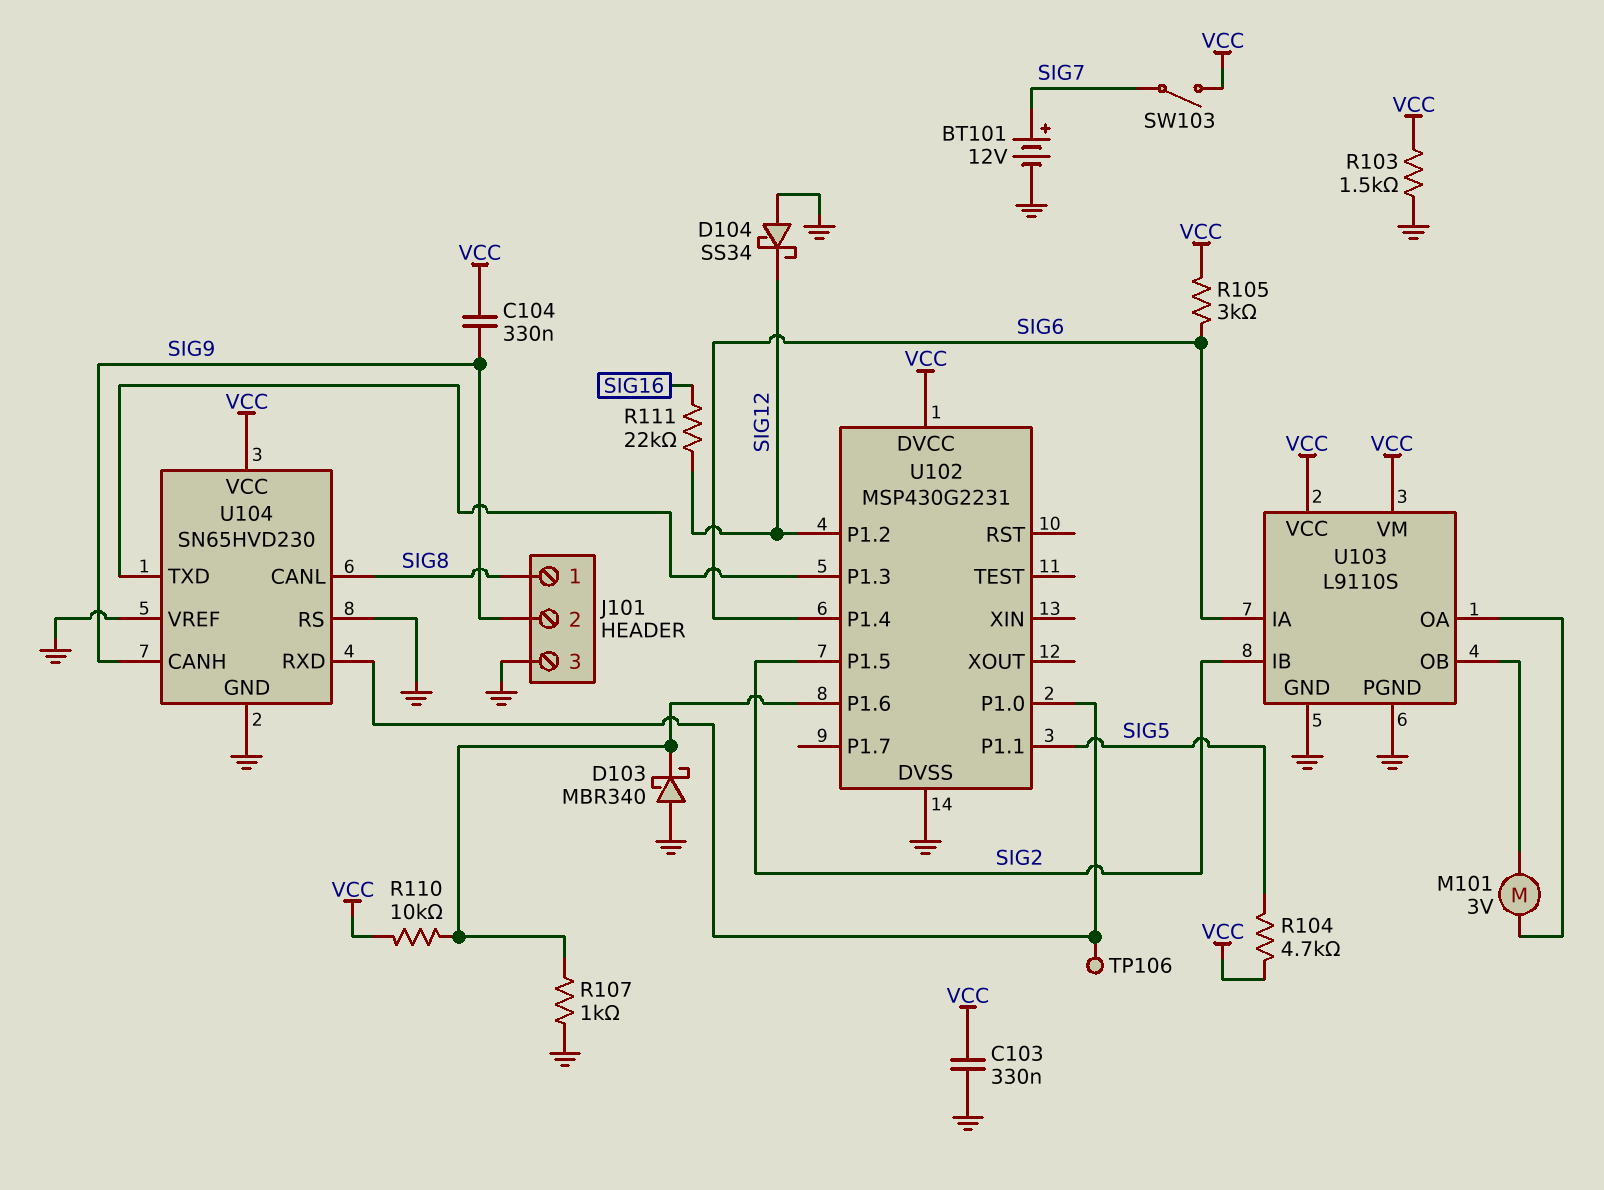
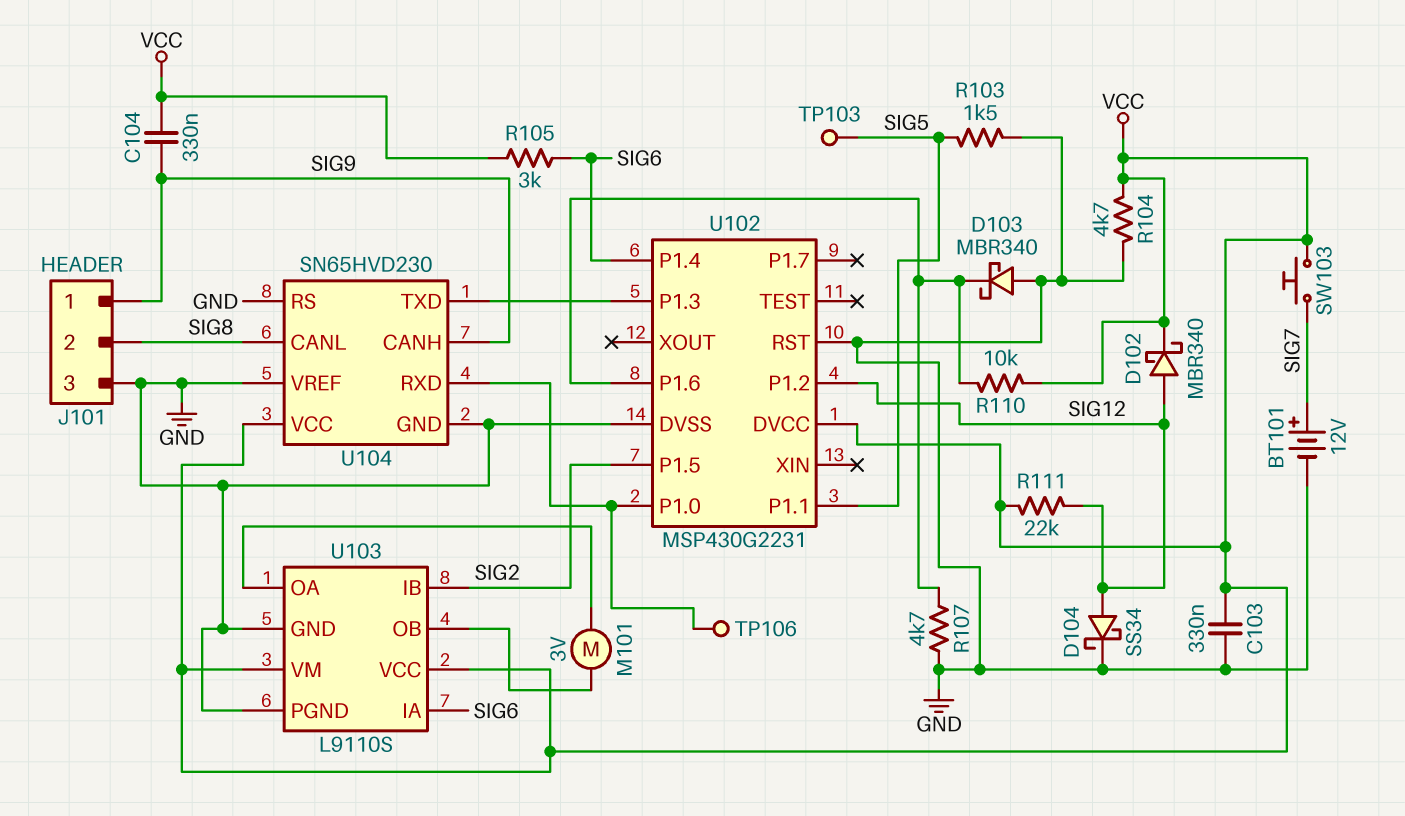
D102: none -> schottky MBR340 (A SIG12, K VCC)
D104: schottky SS34 (A GND, K SIG12) -> schottky SS34 (A SIG12, K GND)
J101 pin 1: SIG8 -> SIG9
J101 pin 2: SIG9 -> SIG8
R103: 1.5k (GND, VCC) -> 1.5k (GND, SIG5)
R104: 4.7k (SIG5, VCC) -> 4.7k (GND, VCC)
R107: 1k (GND, U102/P1.6) -> 4.7k (GND, U102/P1.6)
R111: 22k (SIG12, SIG16) -> 22k (SIG12, VCC)
SW103: switch (SIG7, VCC) -> button (SIG7, VCC)
TP103: none -> test point (SIG5)
U102 pin RST: none -> GND

